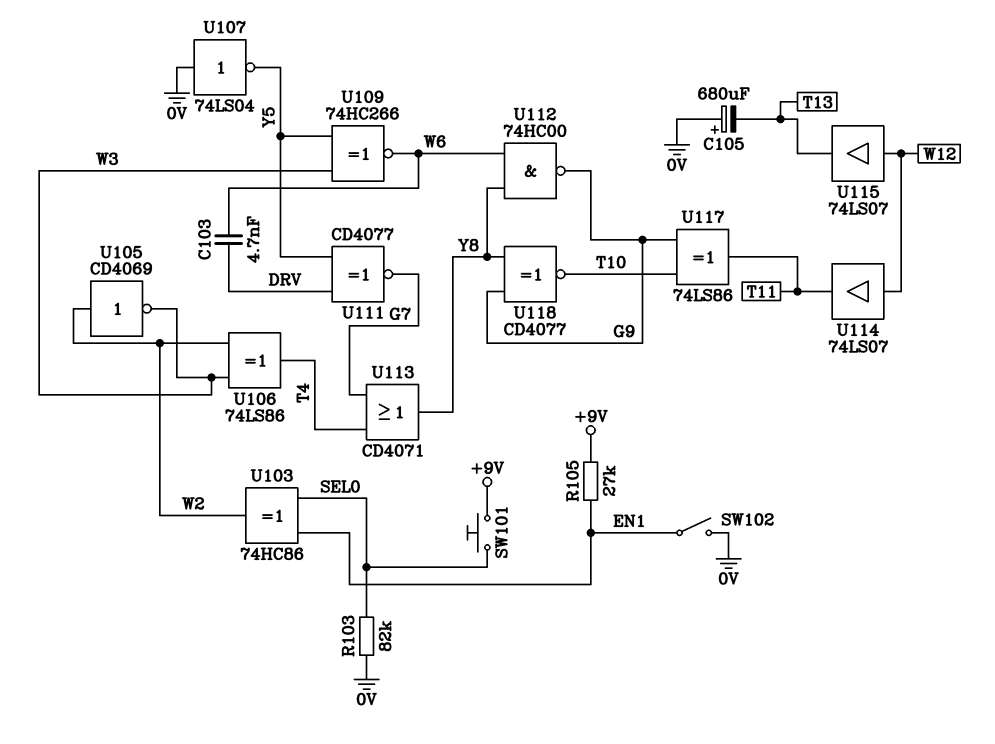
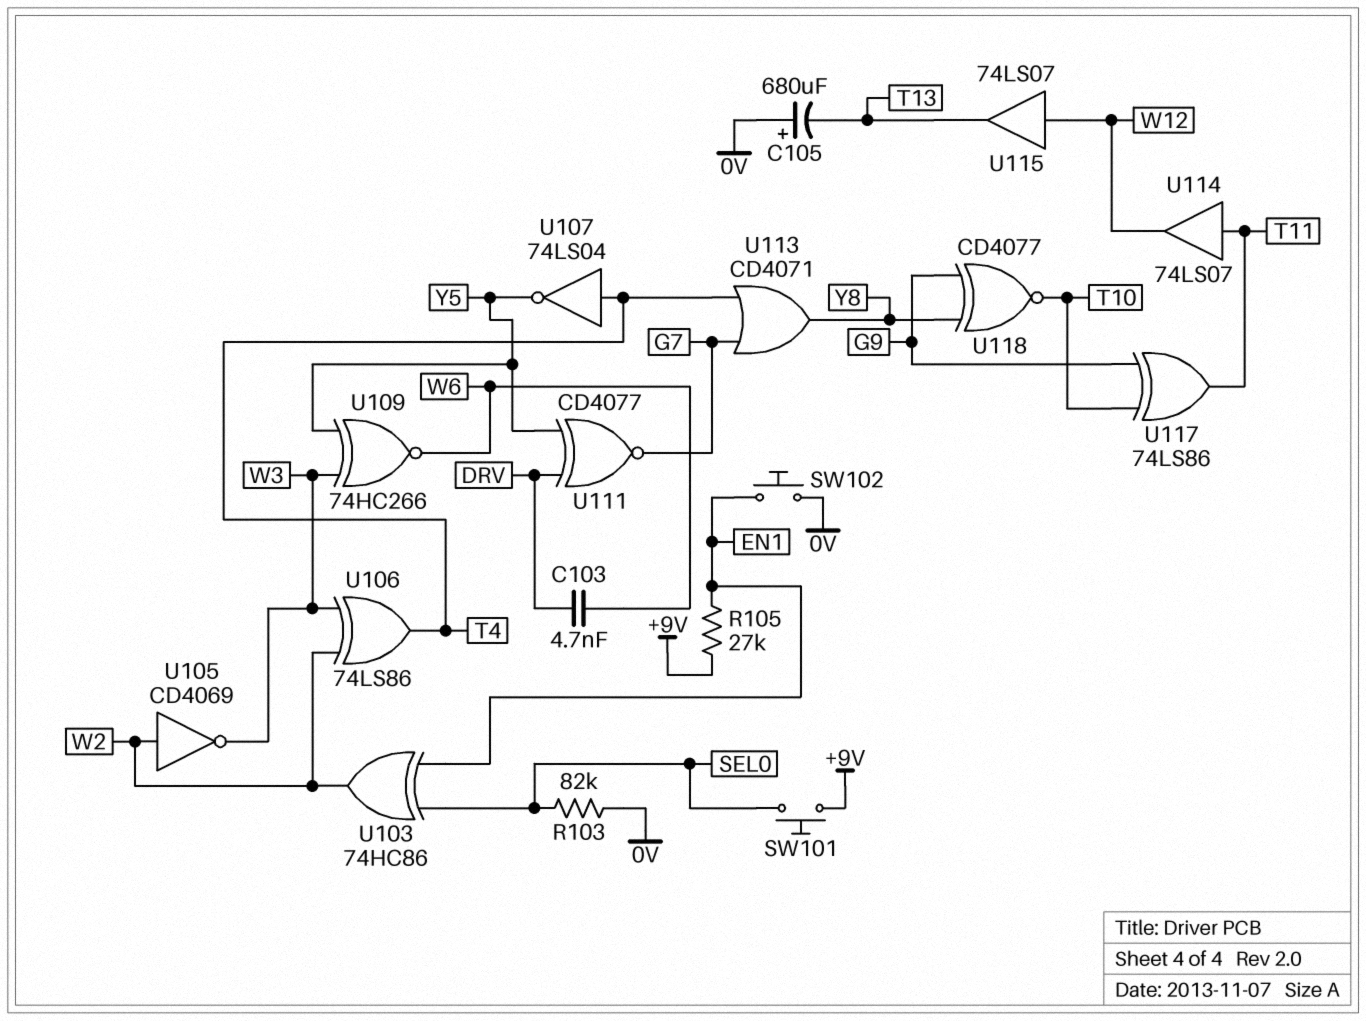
SW102: switch (0V, EN1) -> button (0V, EN1)
U107: NOT 74LS04 (in 0V, out Y5) -> NOT 74LS04 (in T4, out Y5)
U112: NAND 74HC00 (in W6, in Y8, out G9) -> none
U114: buffer 74LS07 (in W12, out T11) -> buffer 74LS07 (in T11, out W12)

